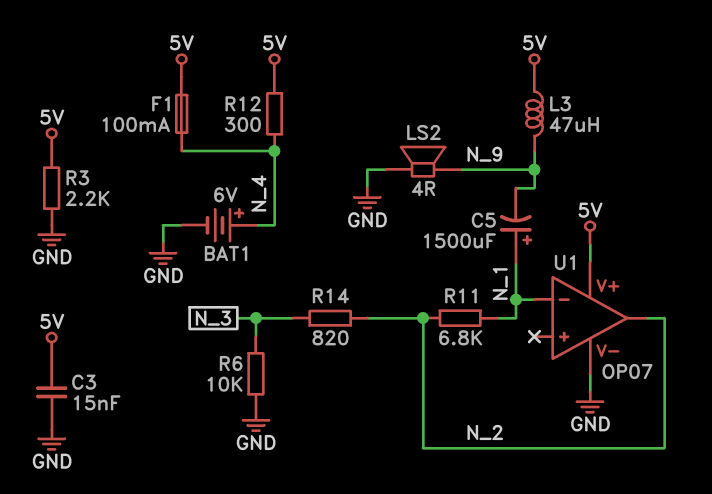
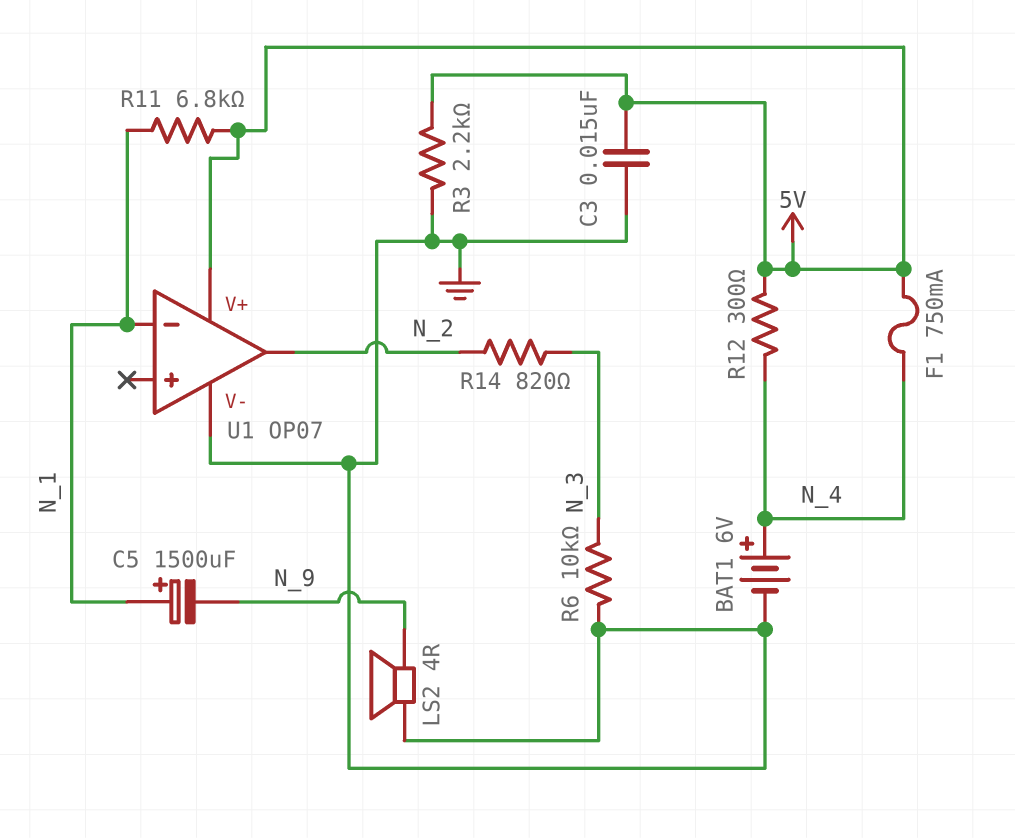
F1: 100mA (5V, N_4) -> 750mA (5V, N_4)
L3: 47uH (5V, N_9) -> none
R11: 6.8k (N_1, N_2) -> 6.8k (5V, N_1)

